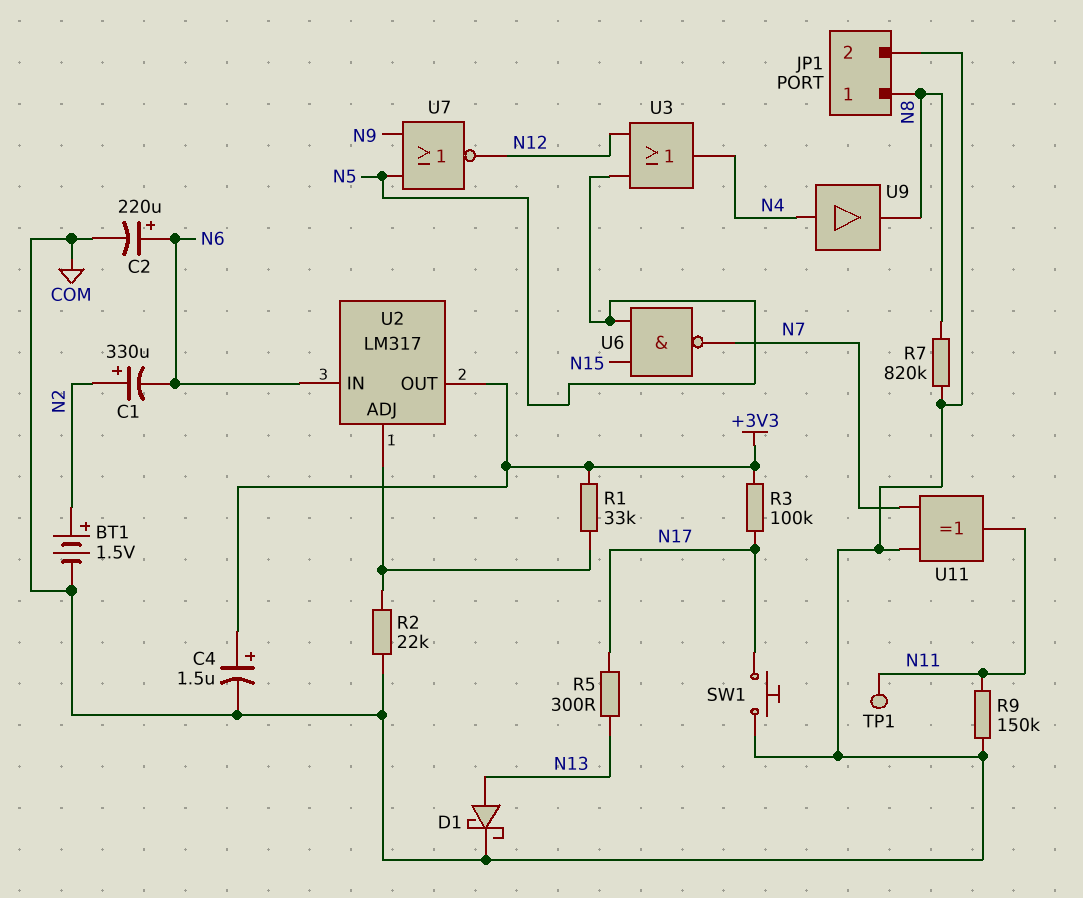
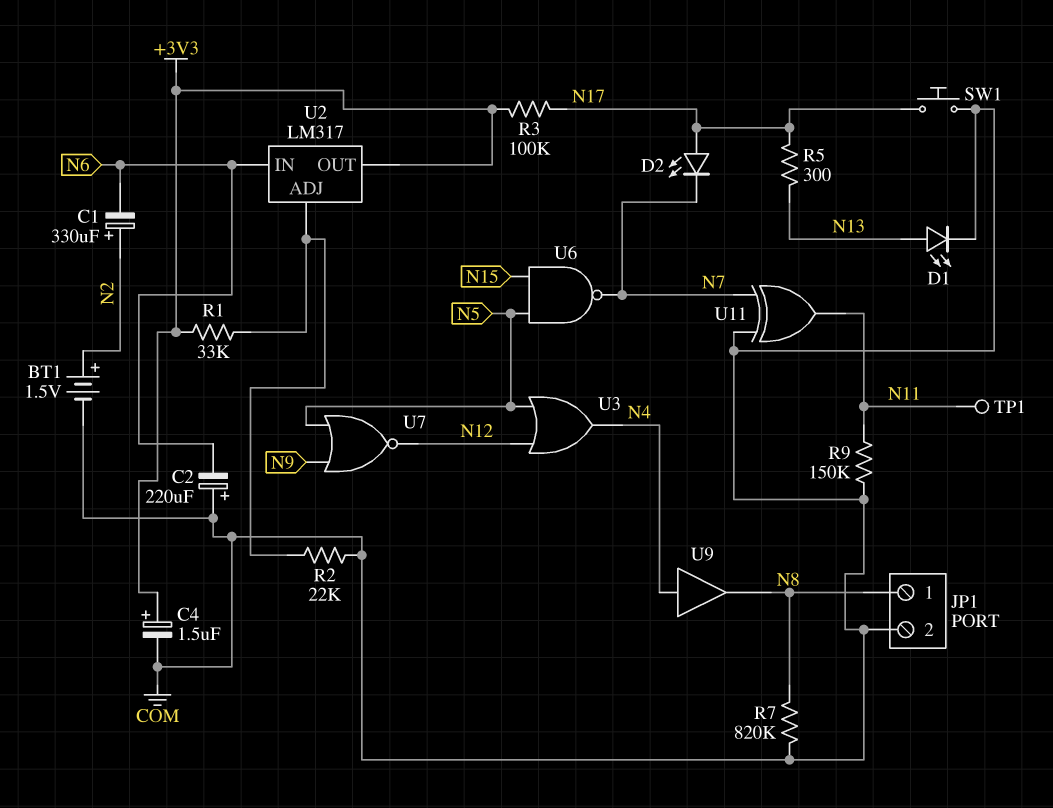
C2: 220uF (plus N6, minus COM) -> 220uF (plus COM, minus N6)
D1: schottky (A N13, K COM) -> LED (A N13, K COM)
D2: none -> LED (A N17, K N7)

